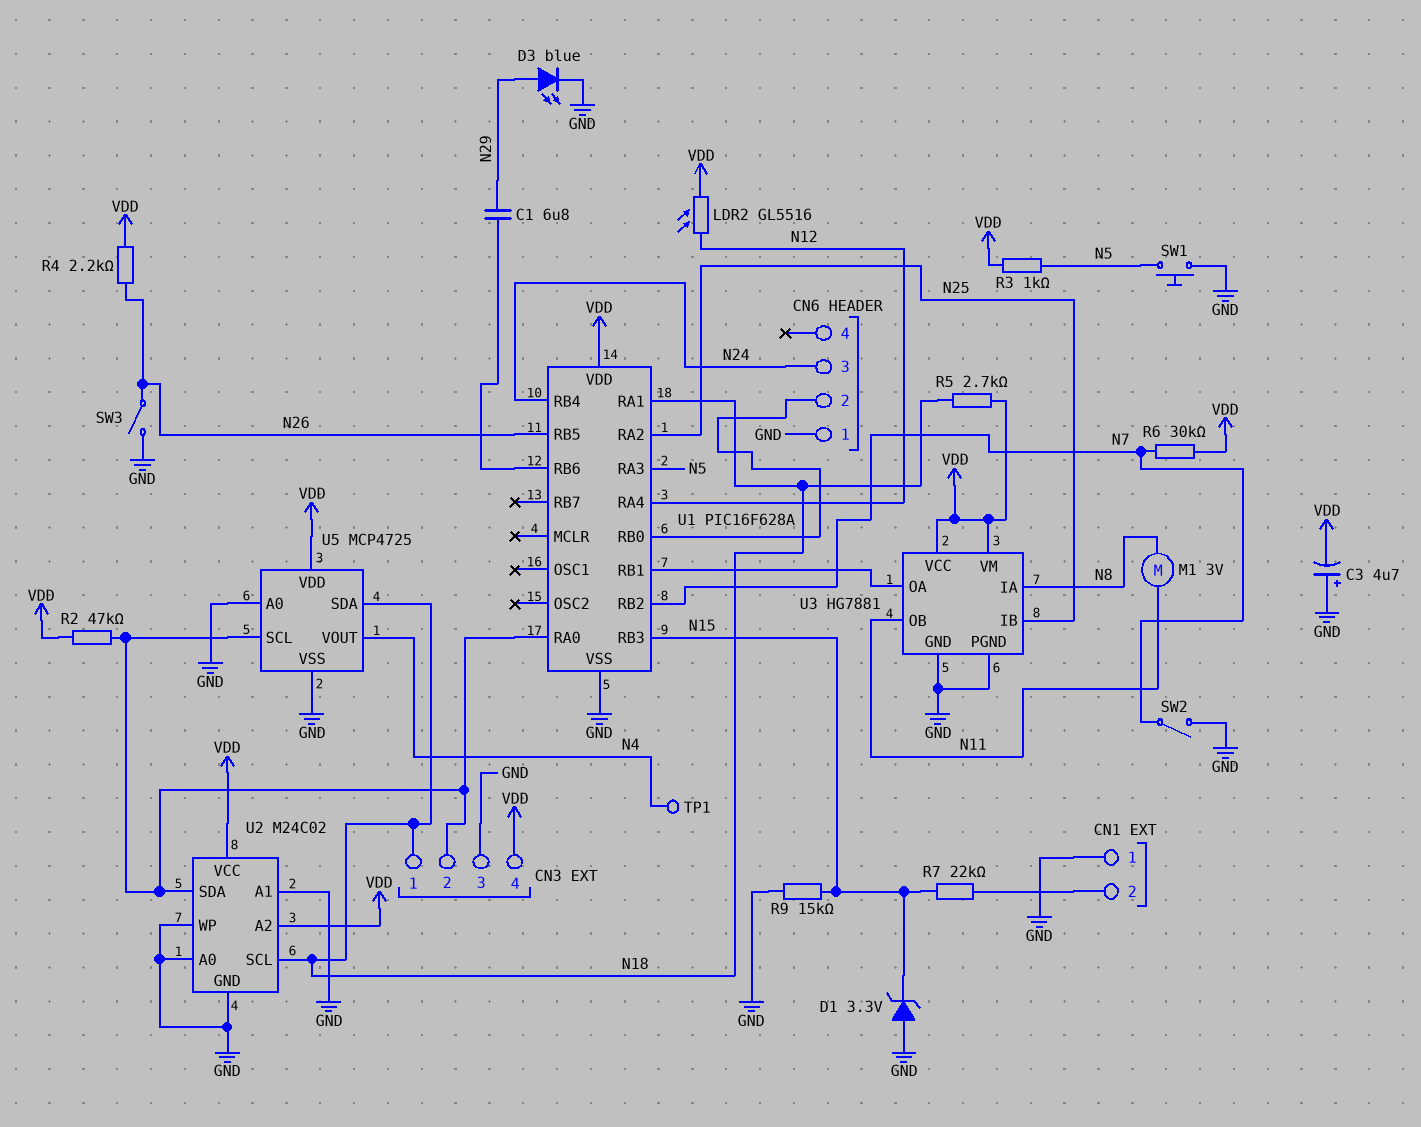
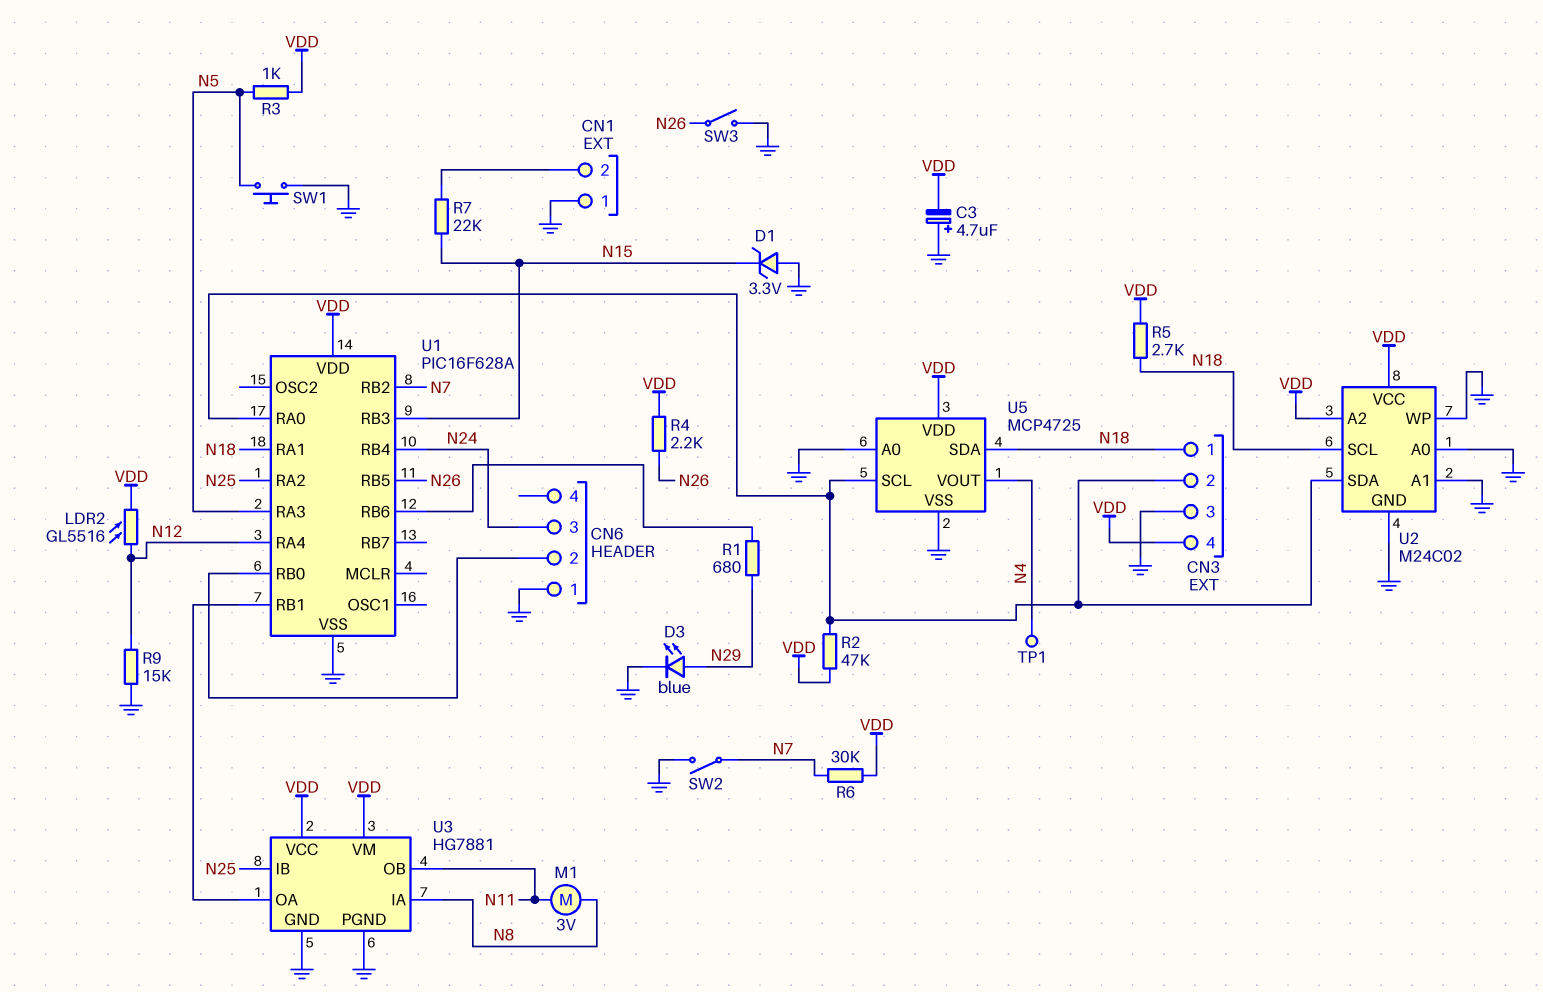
C1: 6.8uF (N29, U1/RB6) -> none
R1: none -> 680 (N29, U1/RB6)
R9: 15k (GND, N15) -> 15k (GND, N12)

